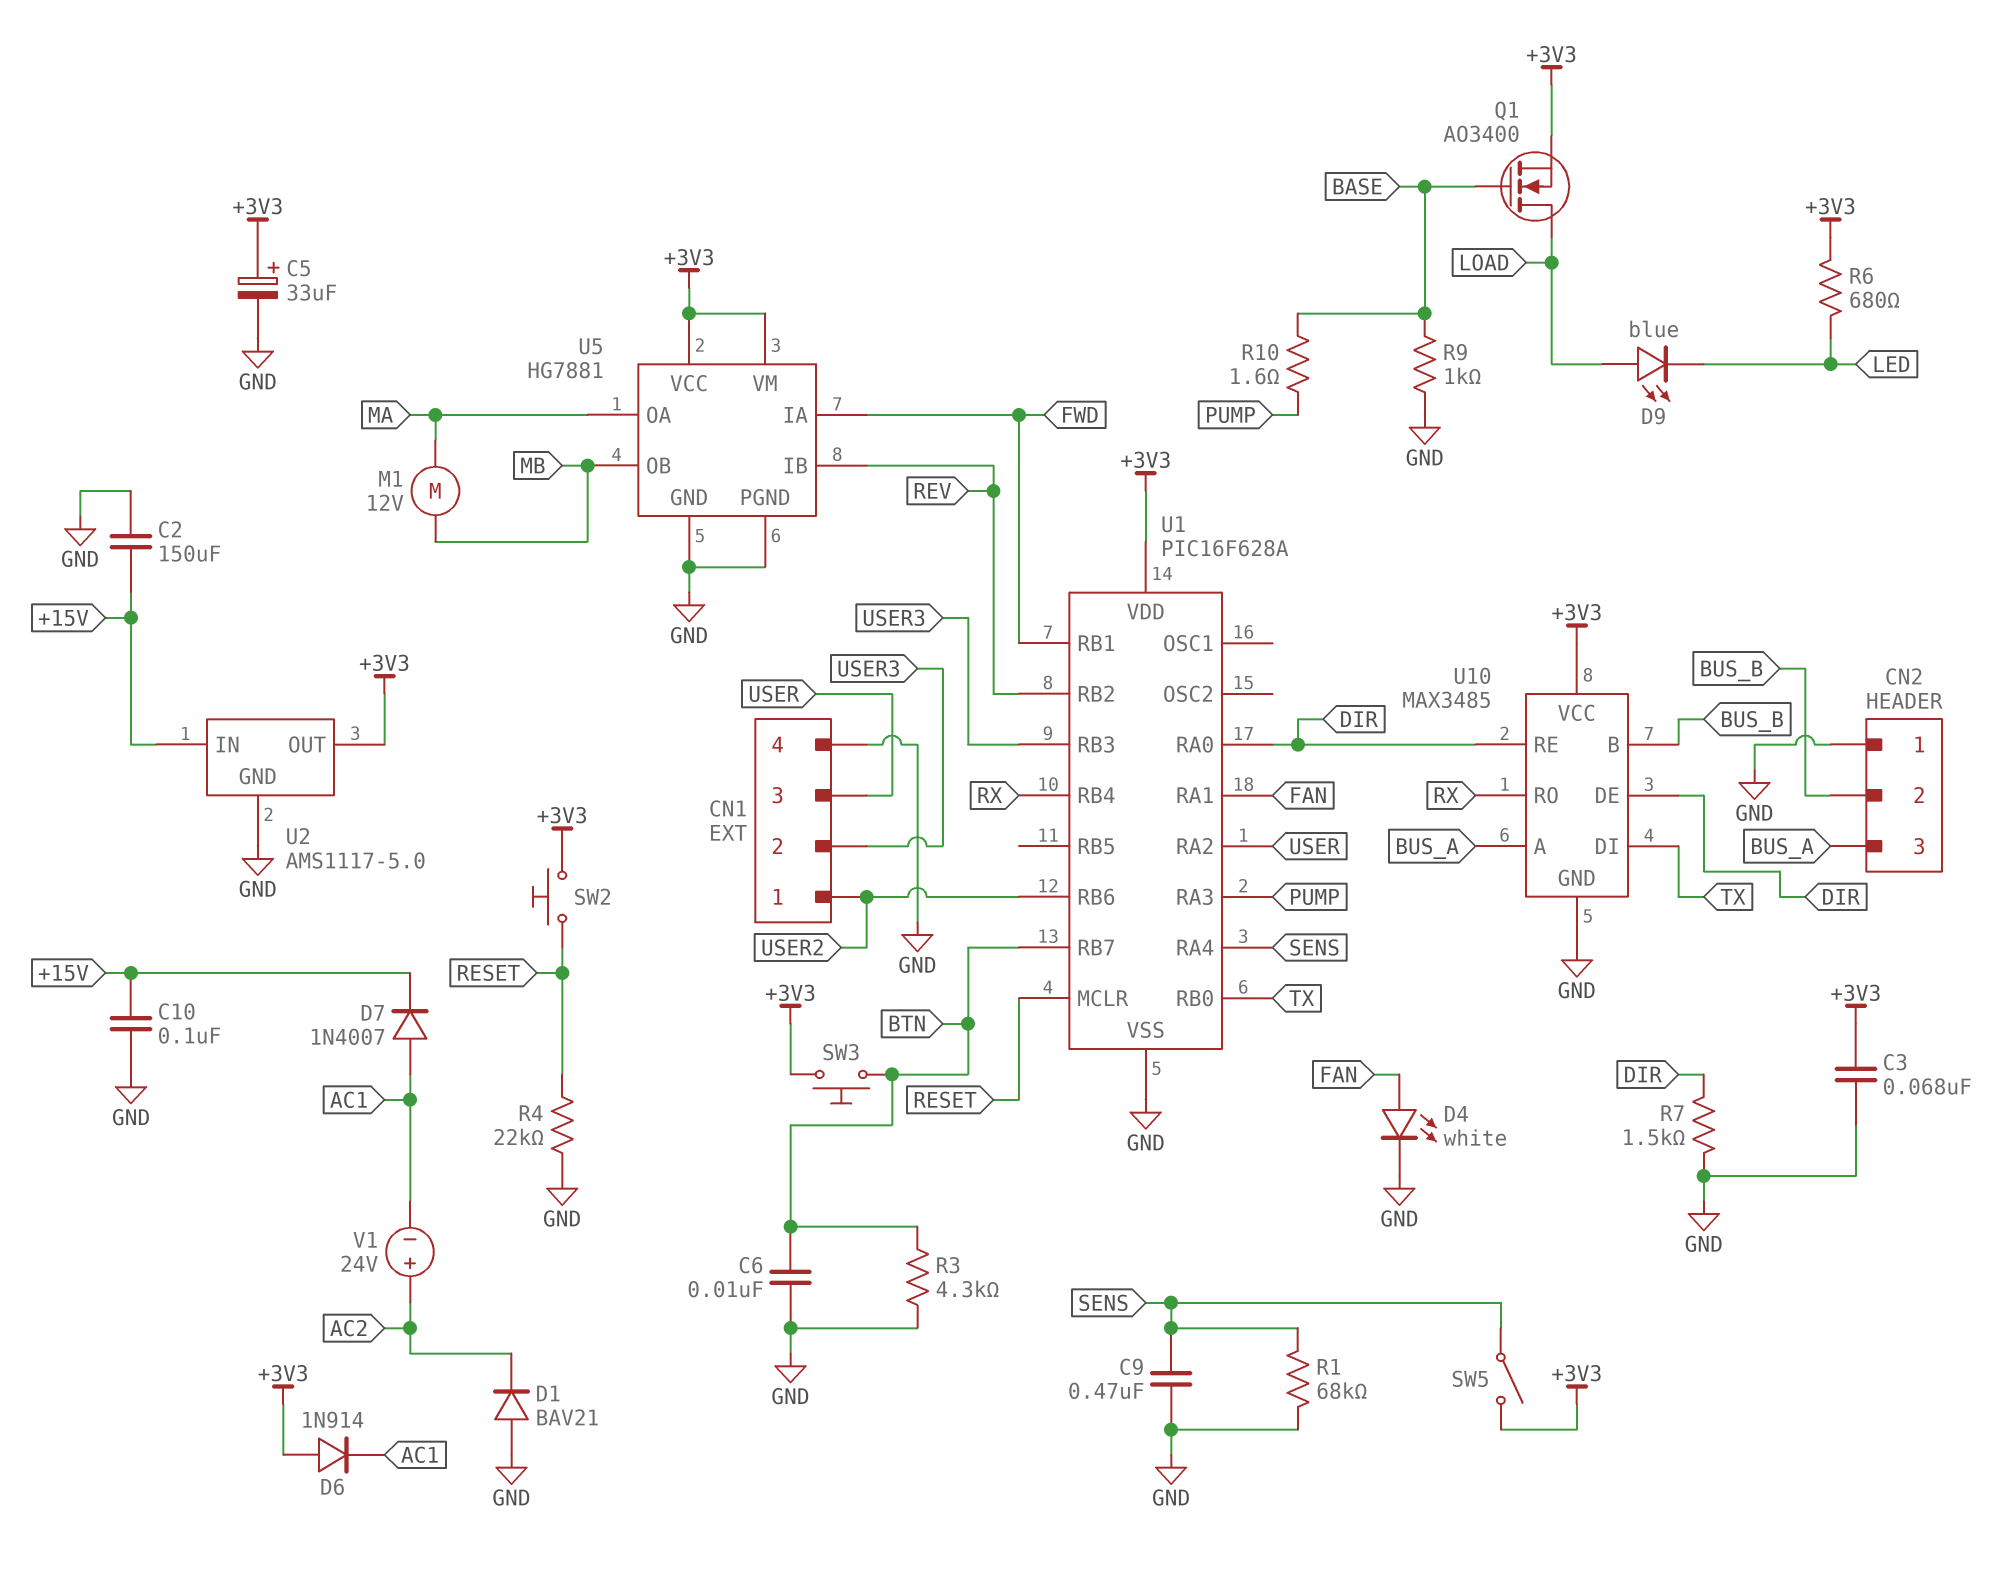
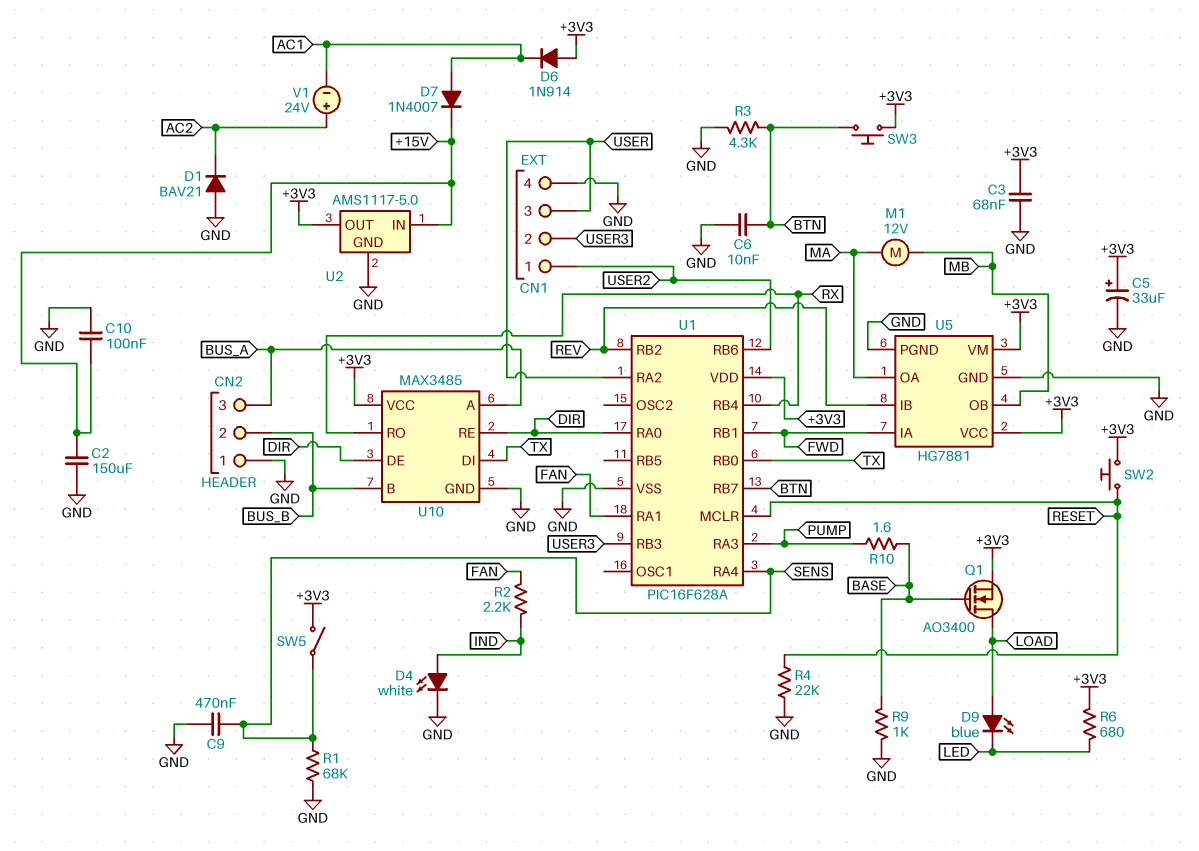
D4: LED white (A FAN, K GND) -> LED white (A IND, K GND)
R2: none -> 2.2k (FAN, IND)
R7: 1.5k (DIR, GND) -> none

